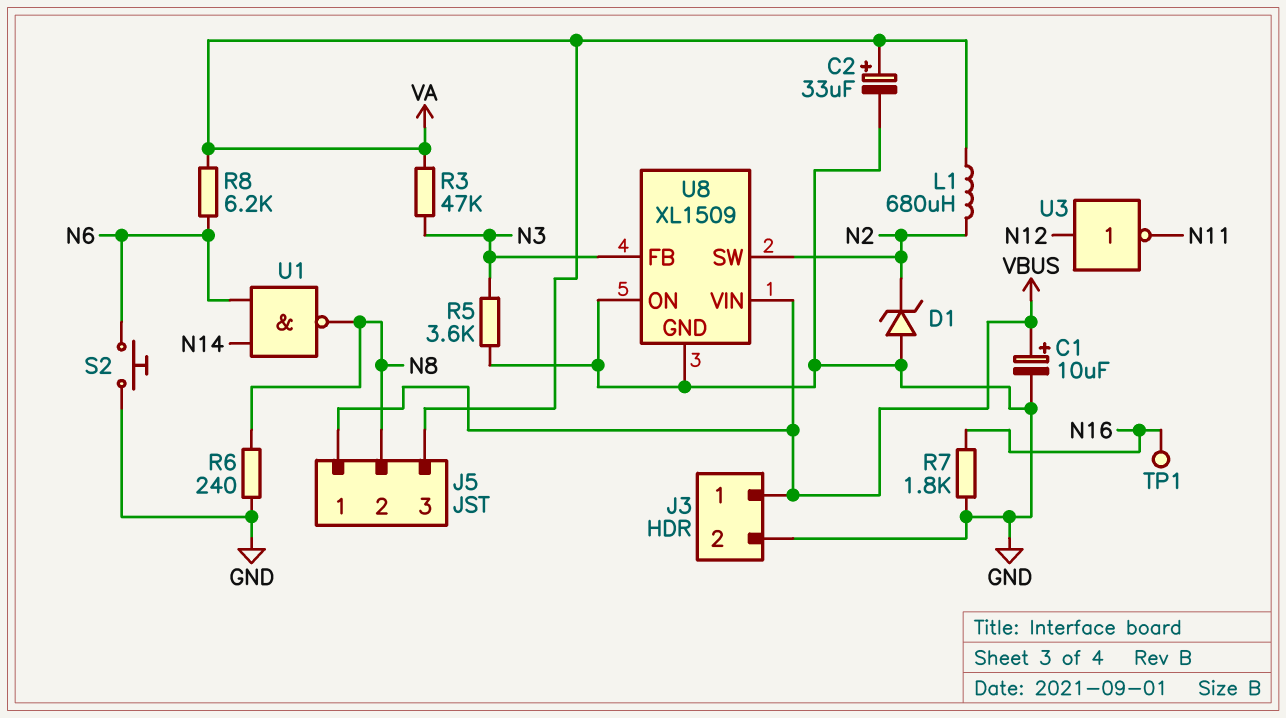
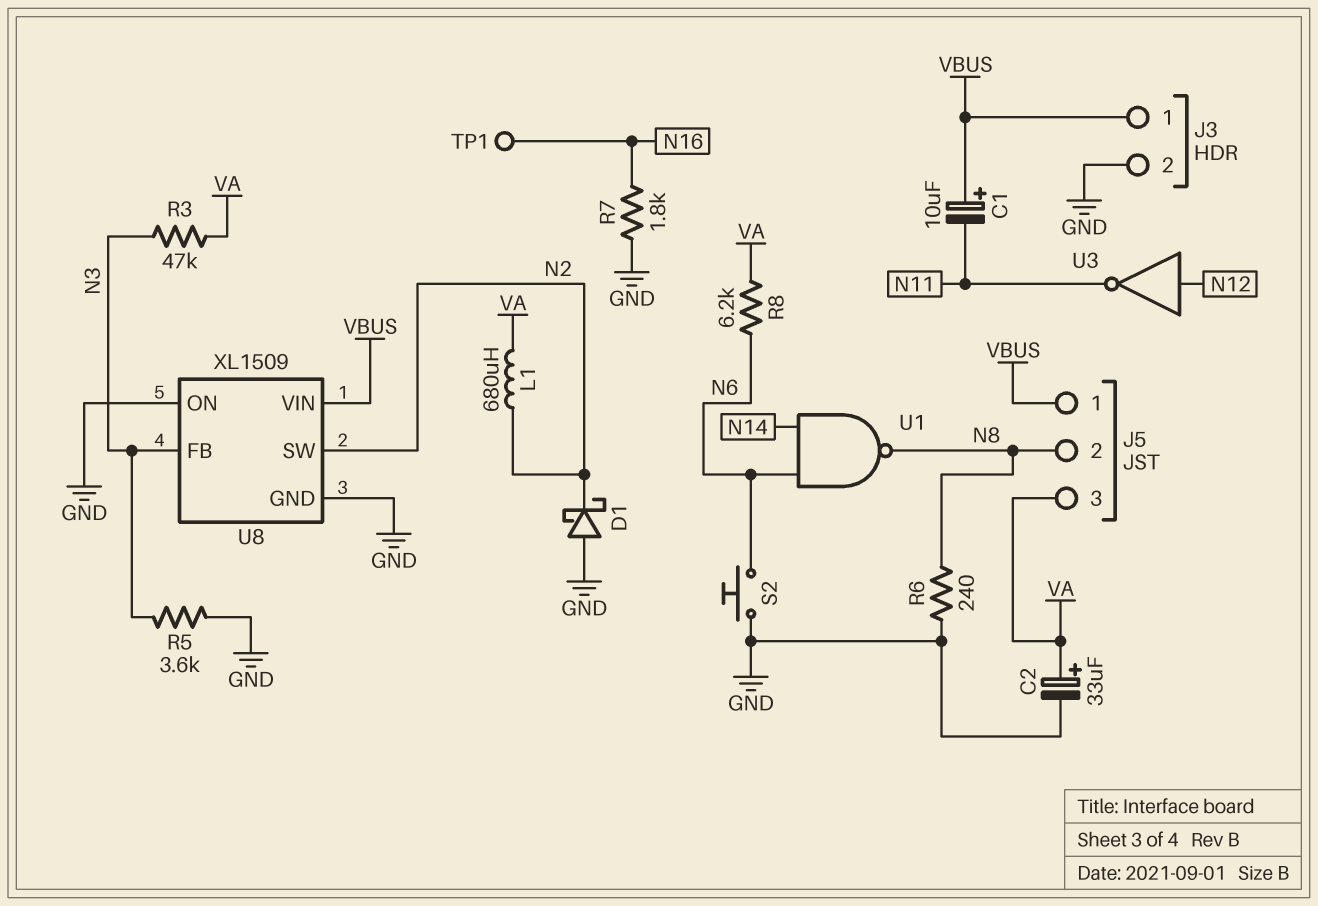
C1: 10uF (plus VBUS, minus GND) -> 10uF (plus VBUS, minus N11)
D1: zener (A GND, K N2) -> schottky (A GND, K N2)

